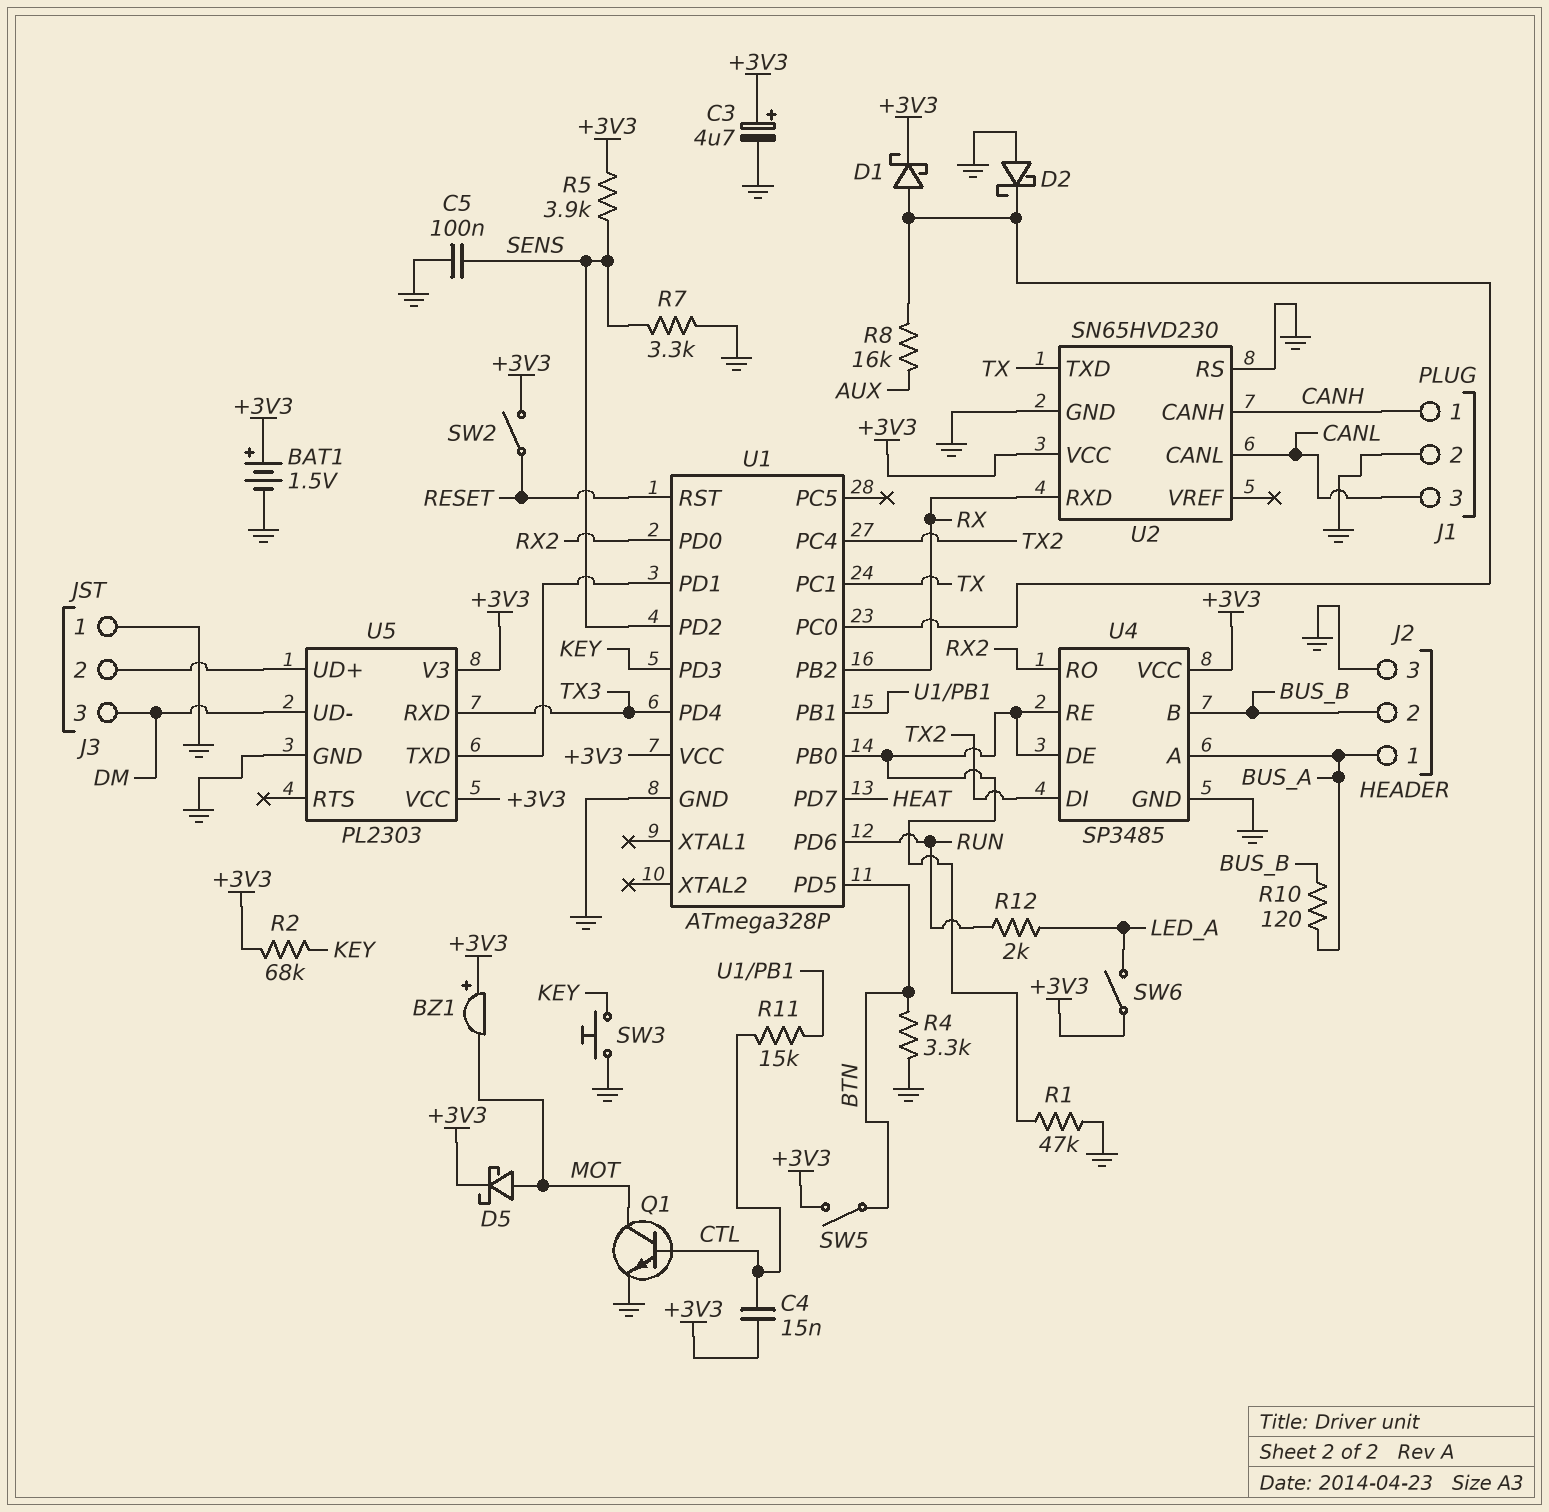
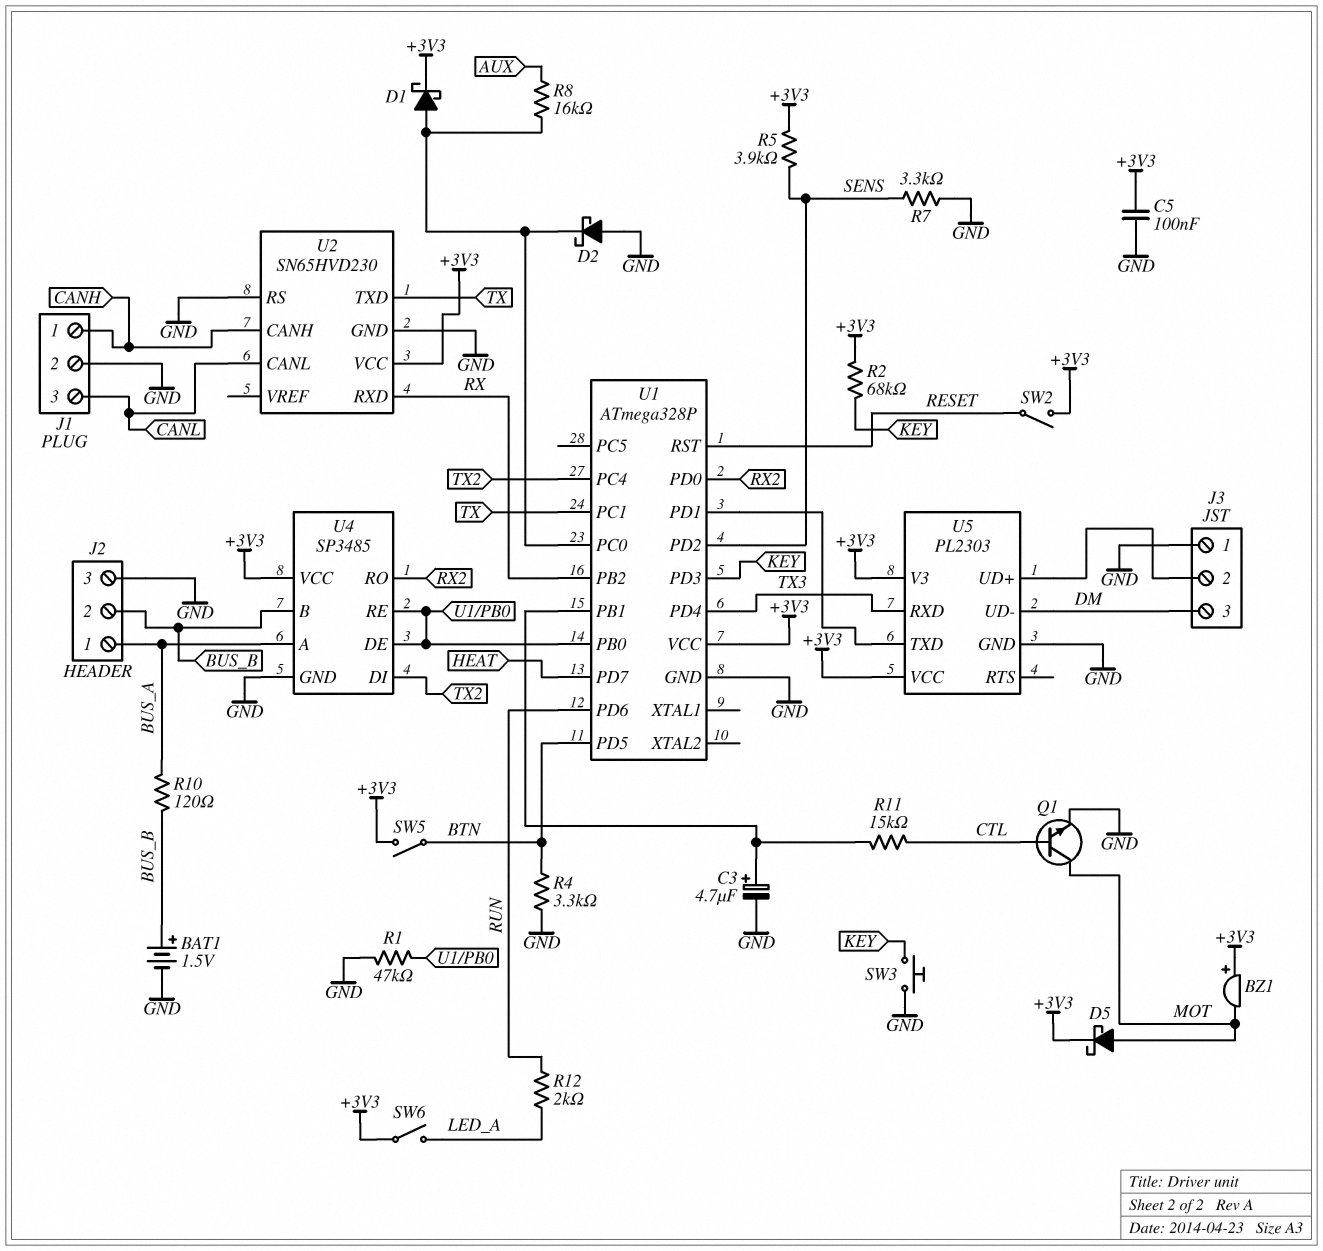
BAT1: 1.5V (plus +3V3, minus GND) -> 1.5V (plus BUS_B, minus GND)
C3: 4.7uF (plus +3V3, minus GND) -> 4.7uF (plus U1/PB1, minus GND)
C4: 15nF (+3V3, CTL) -> none
C5: 100nF (GND, SENS) -> 100nF (+3V3, GND)

